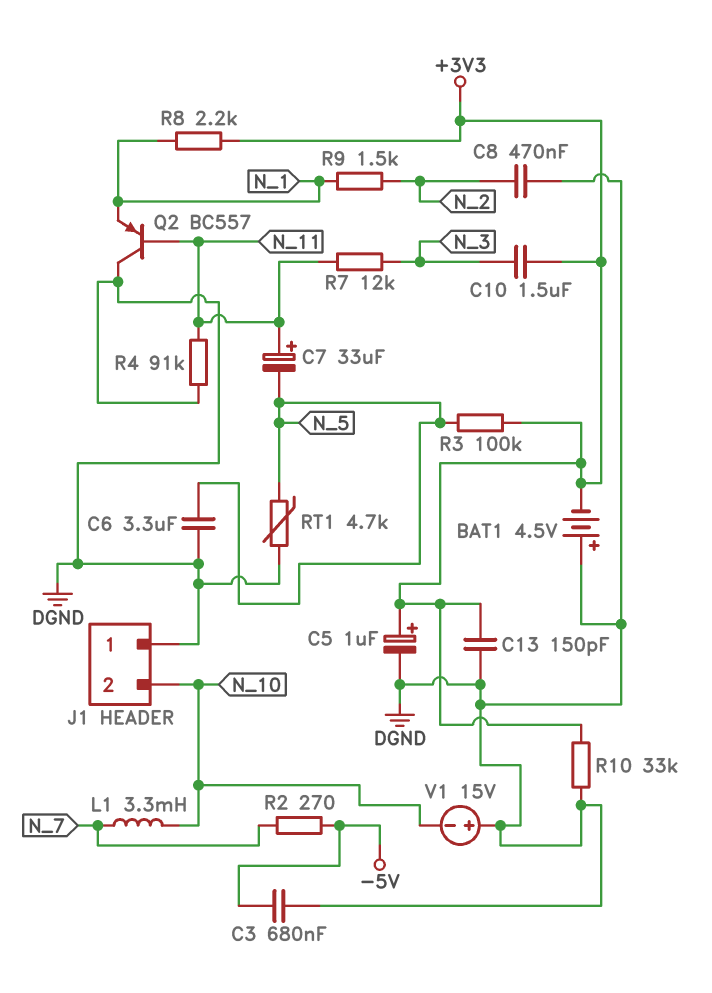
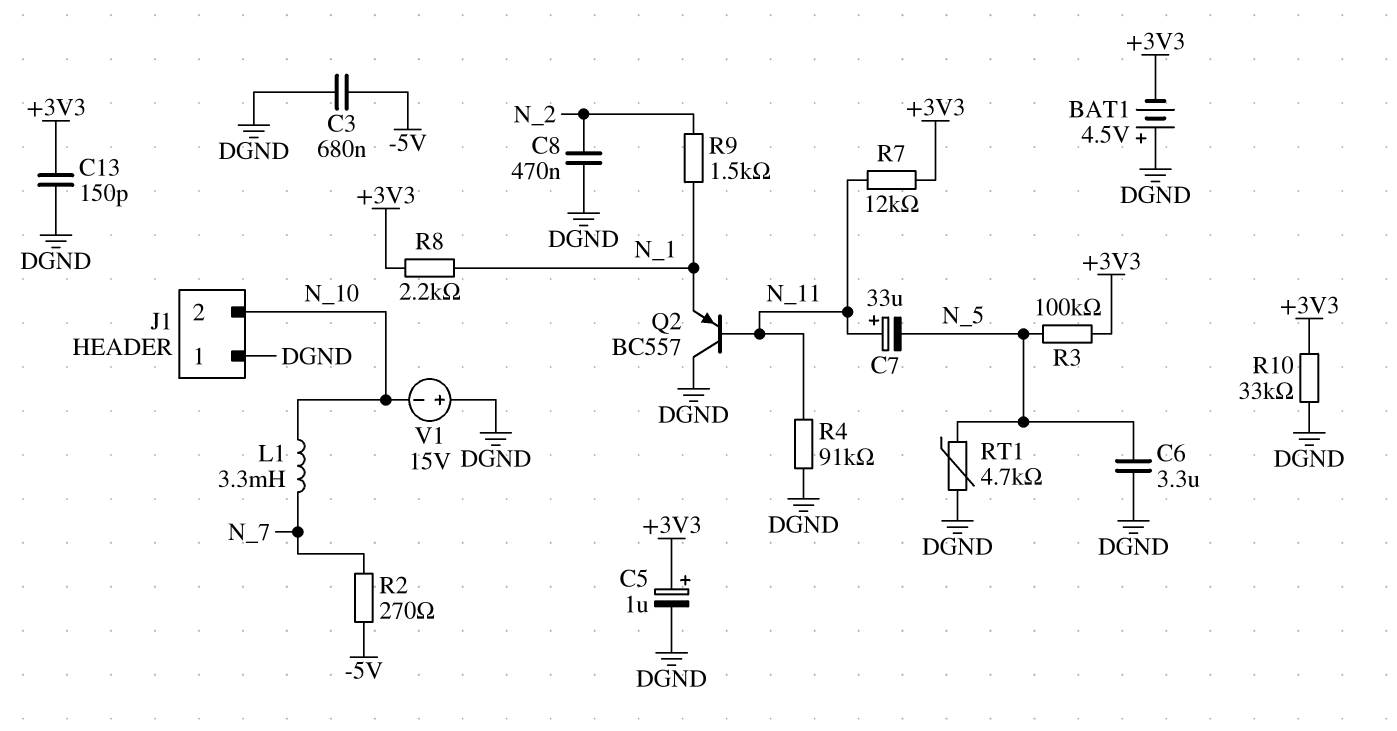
C10: 1.5uF (+3V3, N_3) -> none
R7: 12k (N_3, N_11) -> 12k (+3V3, N_11)

